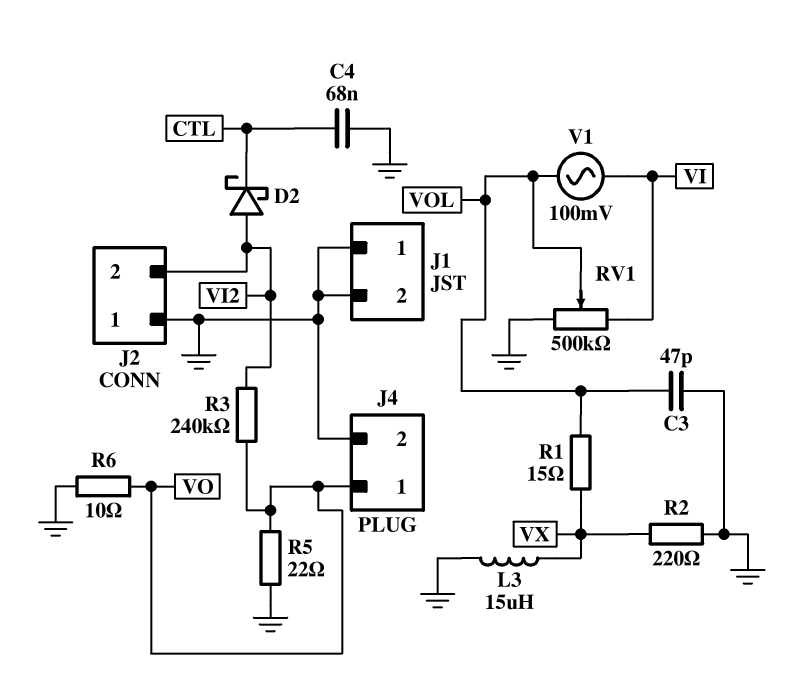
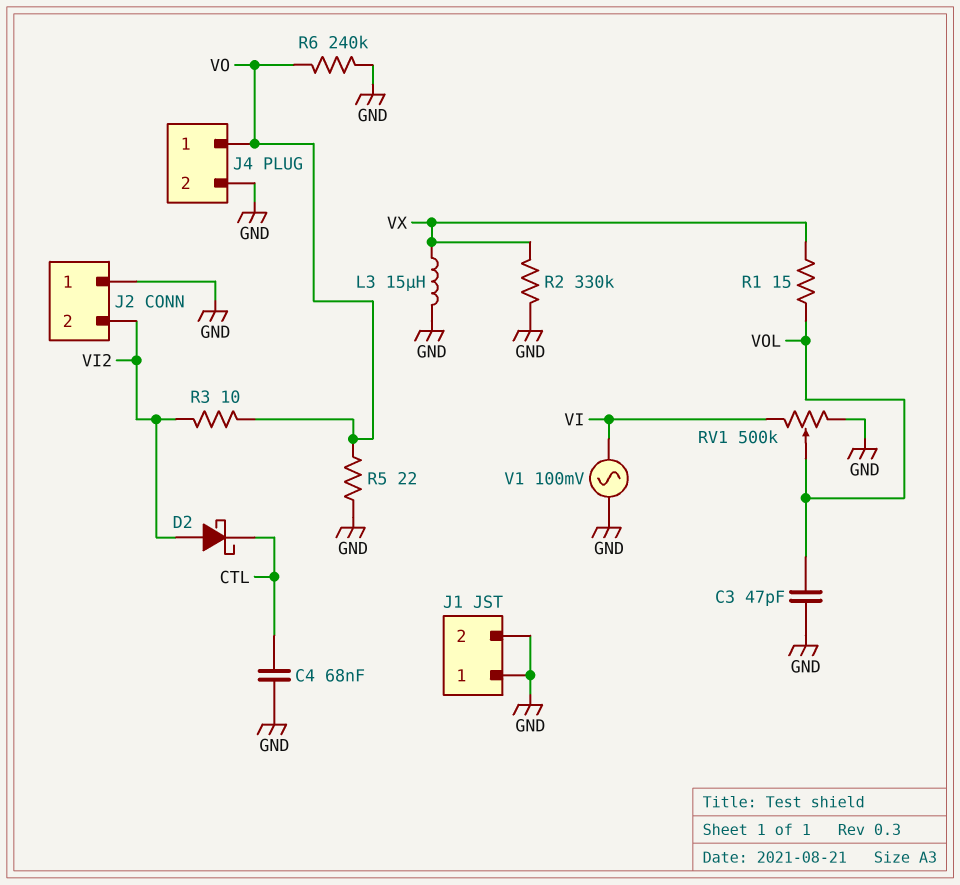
R2: 220 (GND, VX) -> 330k (GND, VX)
R3: 240k (VI2, VO) -> 10 (VI2, VO)
R6: 10 (GND, VO) -> 240k (GND, VO)
V1: AC 100mV (VI, VOL) -> AC 100mV (GND, VI)

